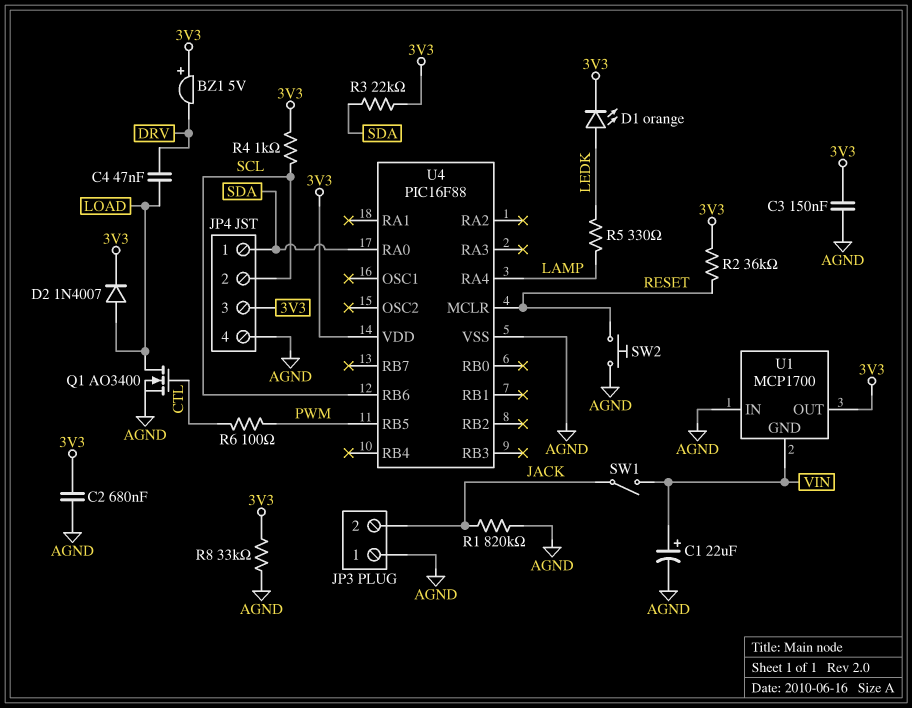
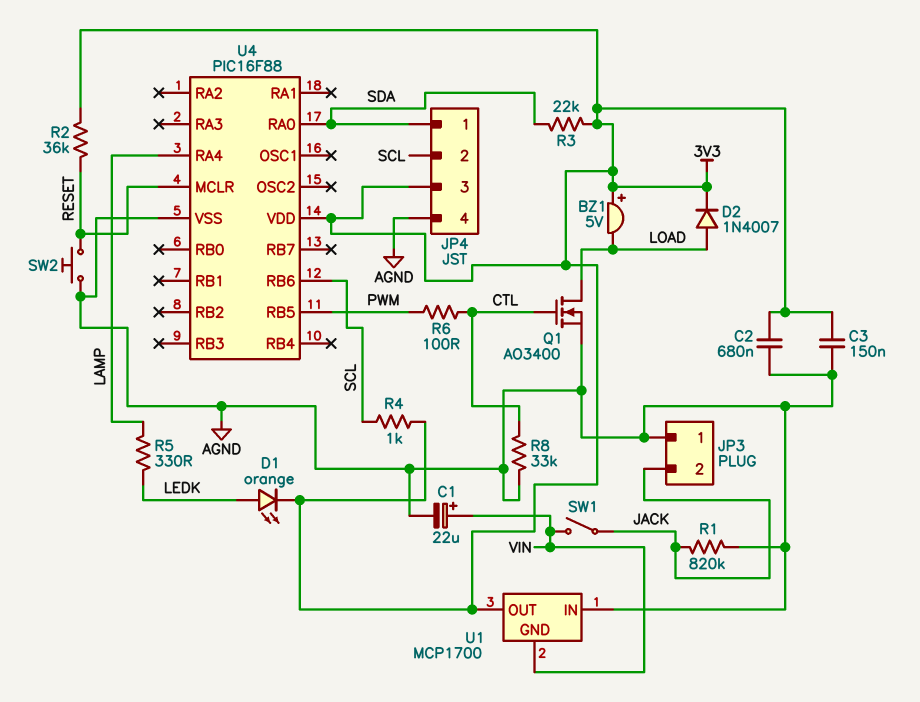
BZ1: buzzer 5V (plus 3V3, minus DRV) -> buzzer 5V (plus 3V3, minus LOAD)
C4: 47nF (DRV, LOAD) -> none
R8: 33k (3V3, AGND) -> 33k (AGND, CTL)

